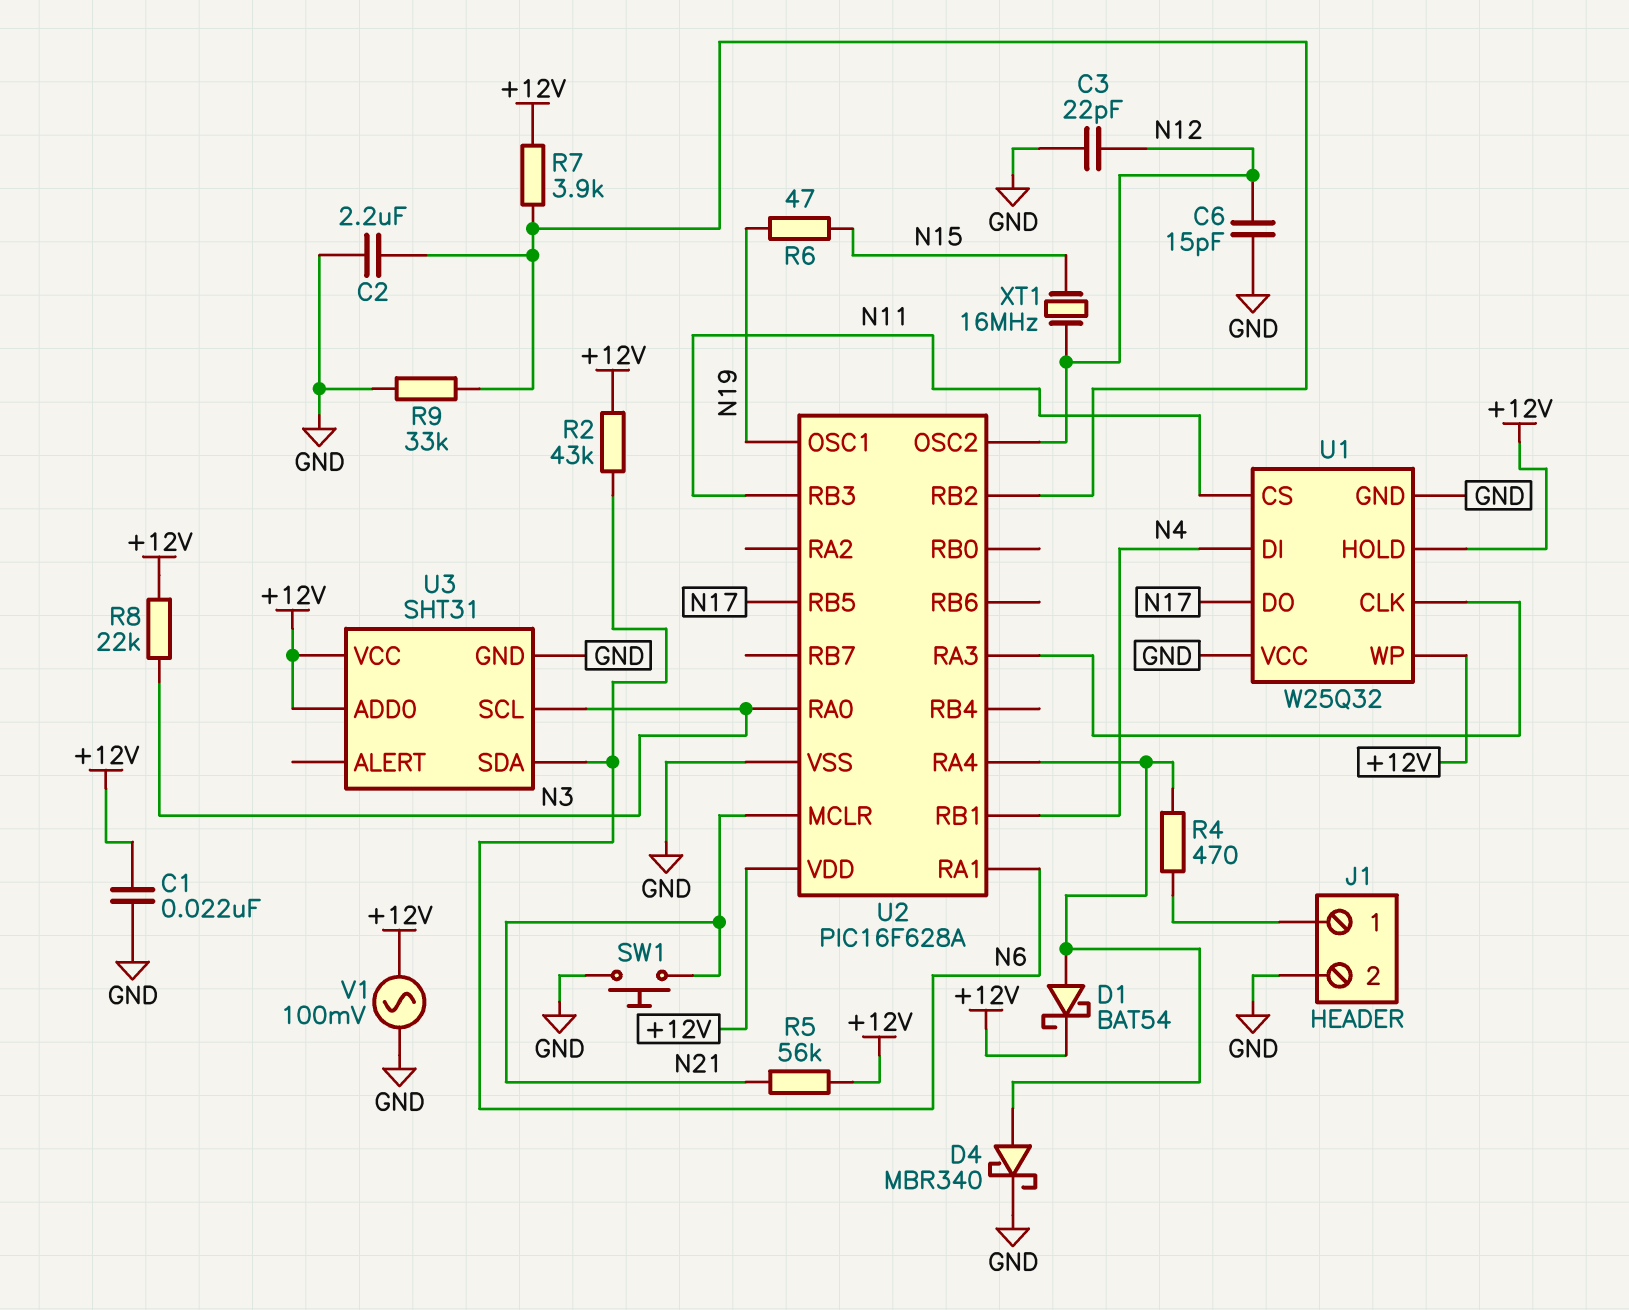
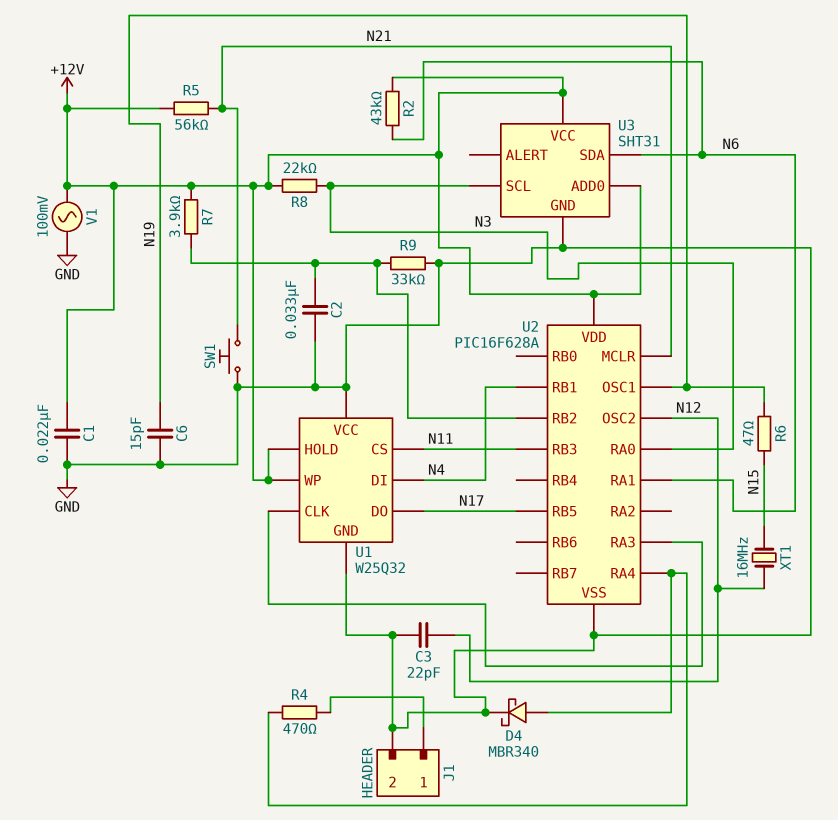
C2: 2.2uF (GND, U2/RB2) -> 33nF (GND, U2/RB2)
C6: 15pF (GND, N12) -> 15pF (GND, N19)
D1: schottky BAT54 (A U2/RA4, K +12V) -> none

